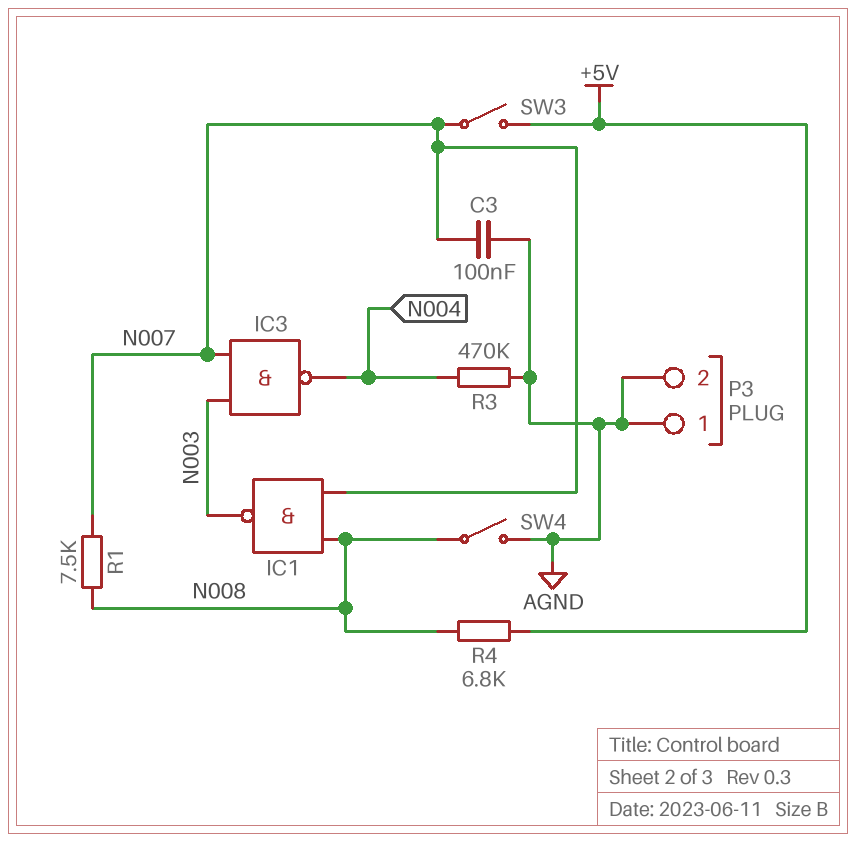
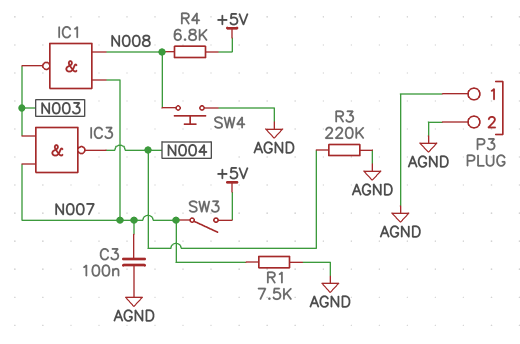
R1: 7.5k (N007, N008) -> 7.5k (AGND, N007)
R3: 470k (AGND, N004) -> 220k (AGND, N004)
SW4: switch (AGND, N008) -> button (AGND, N008)

